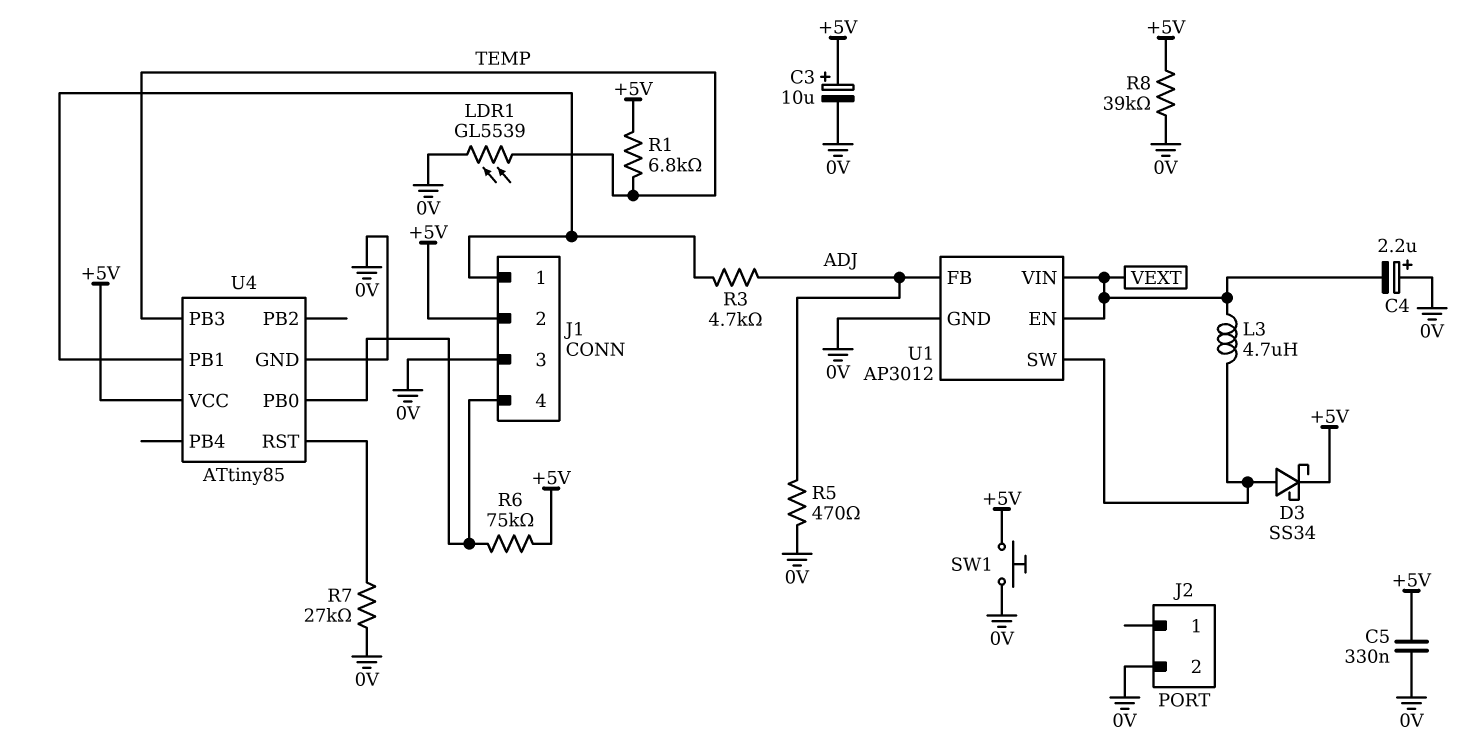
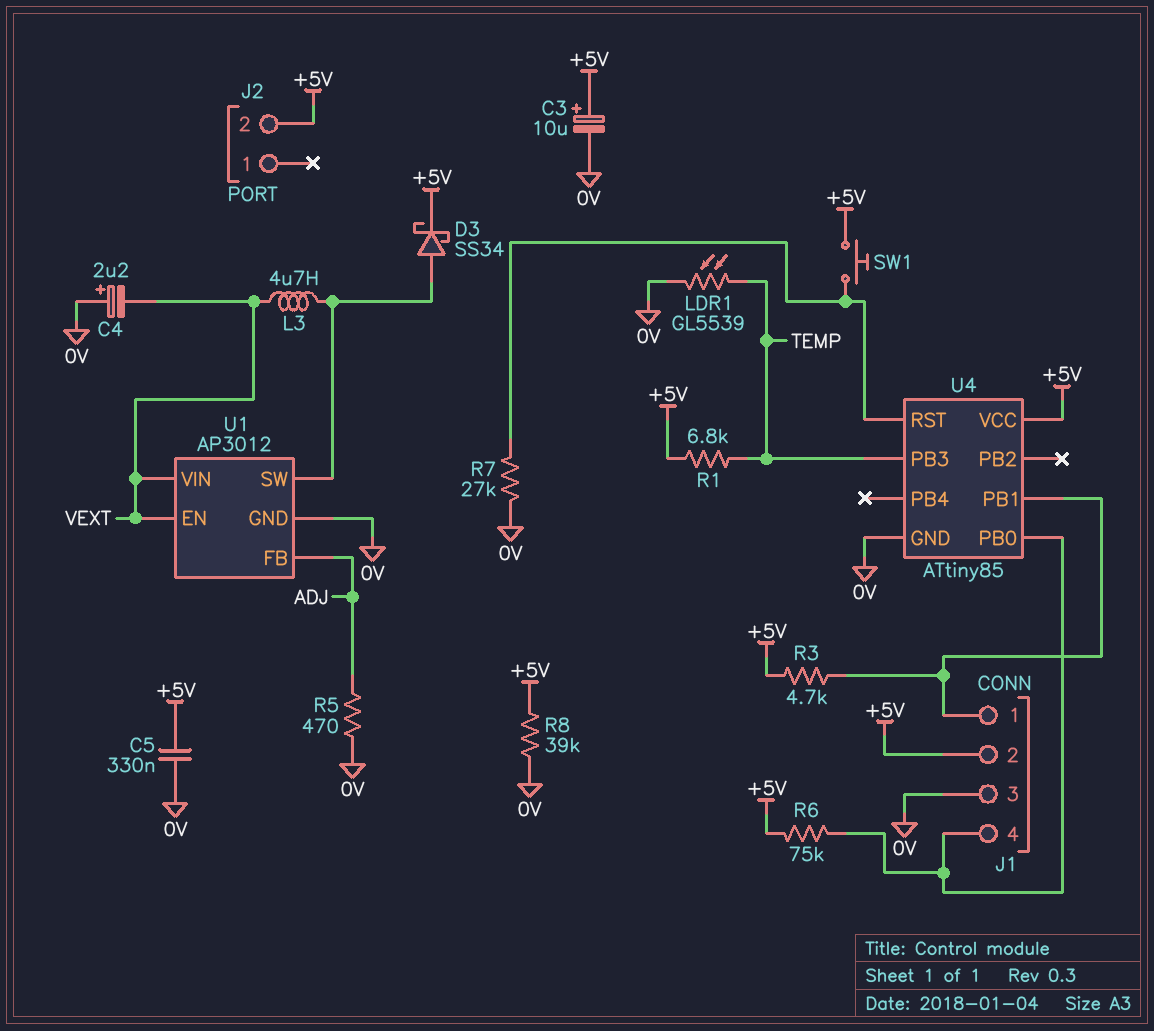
J2 pin 2: 0V -> +5V
R3: 4.7k (ADJ, J1/1) -> 4.7k (+5V, J1/1)
SW1: button (+5V, 0V) -> button (+5V, U4/RST)

